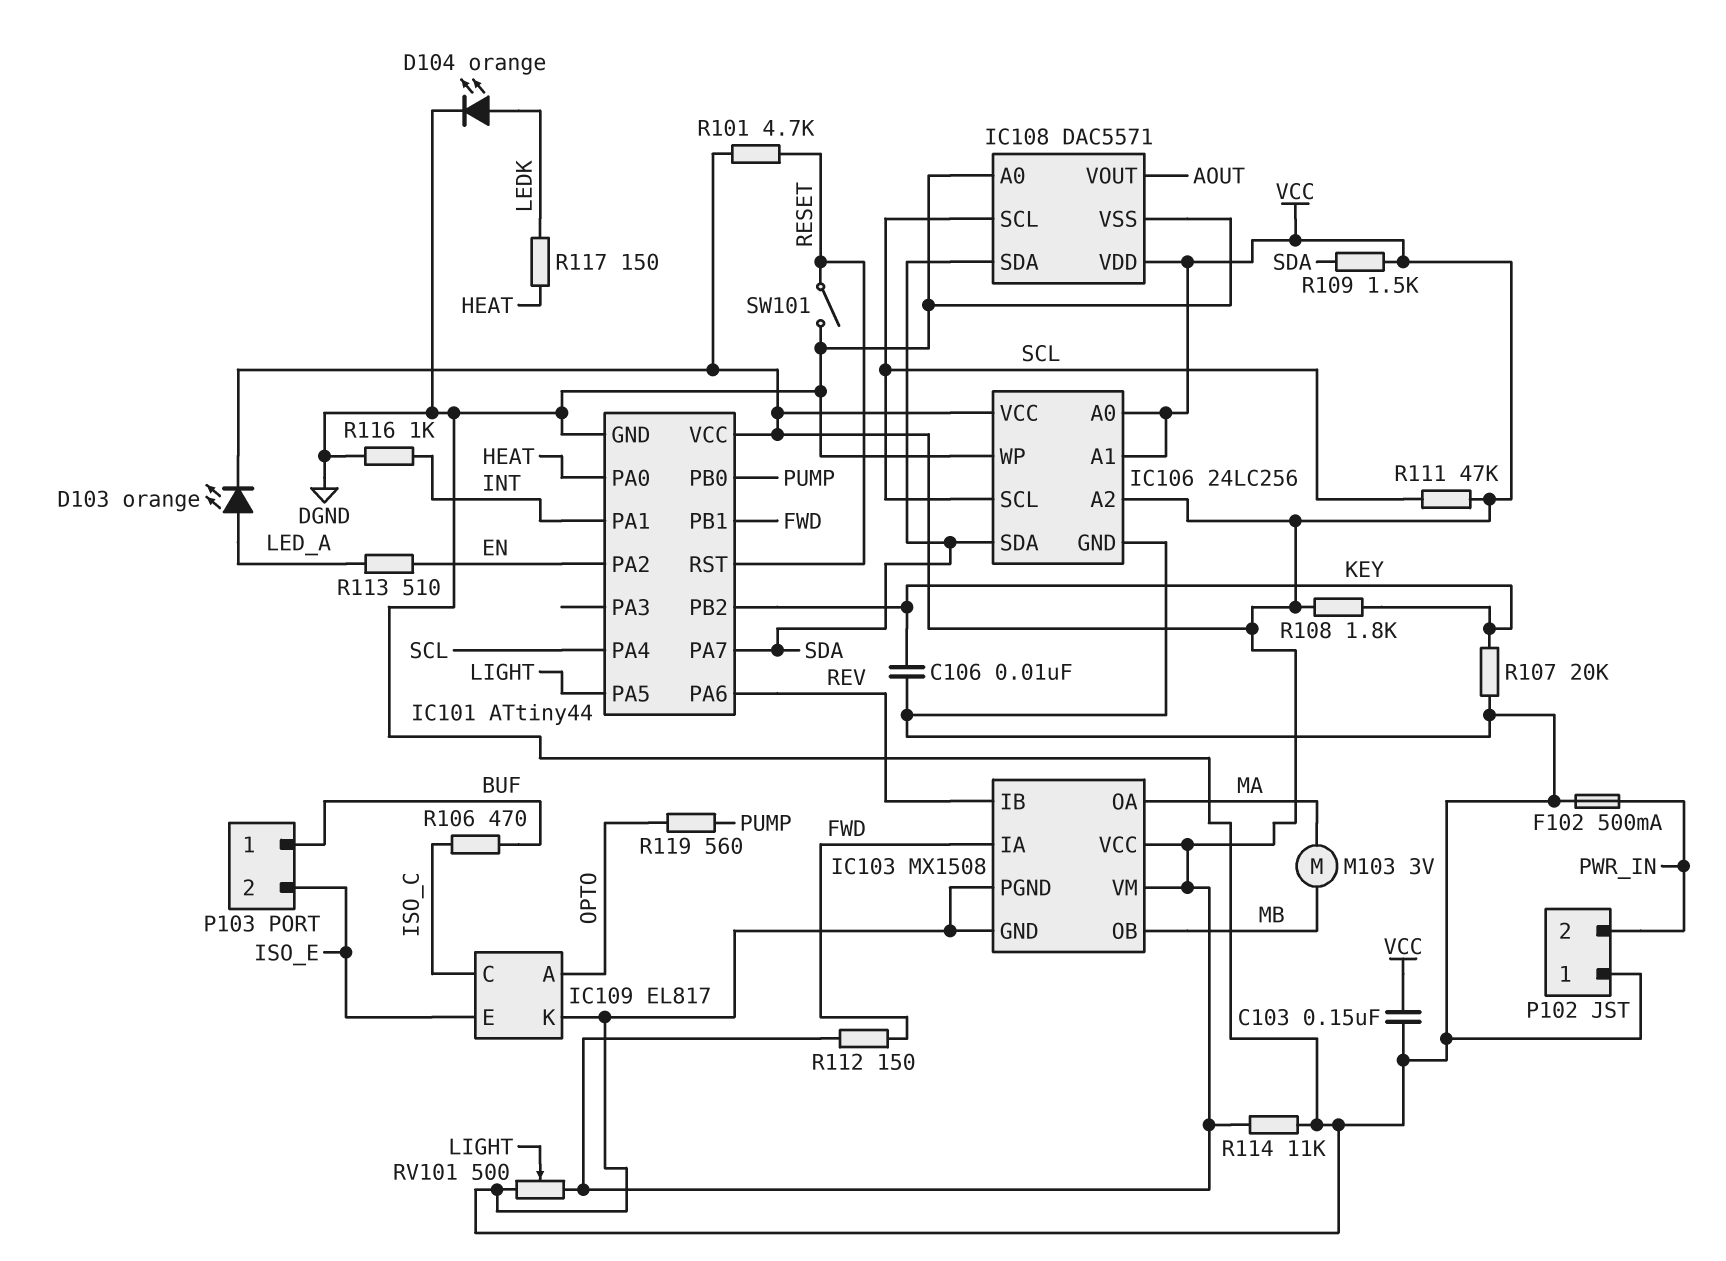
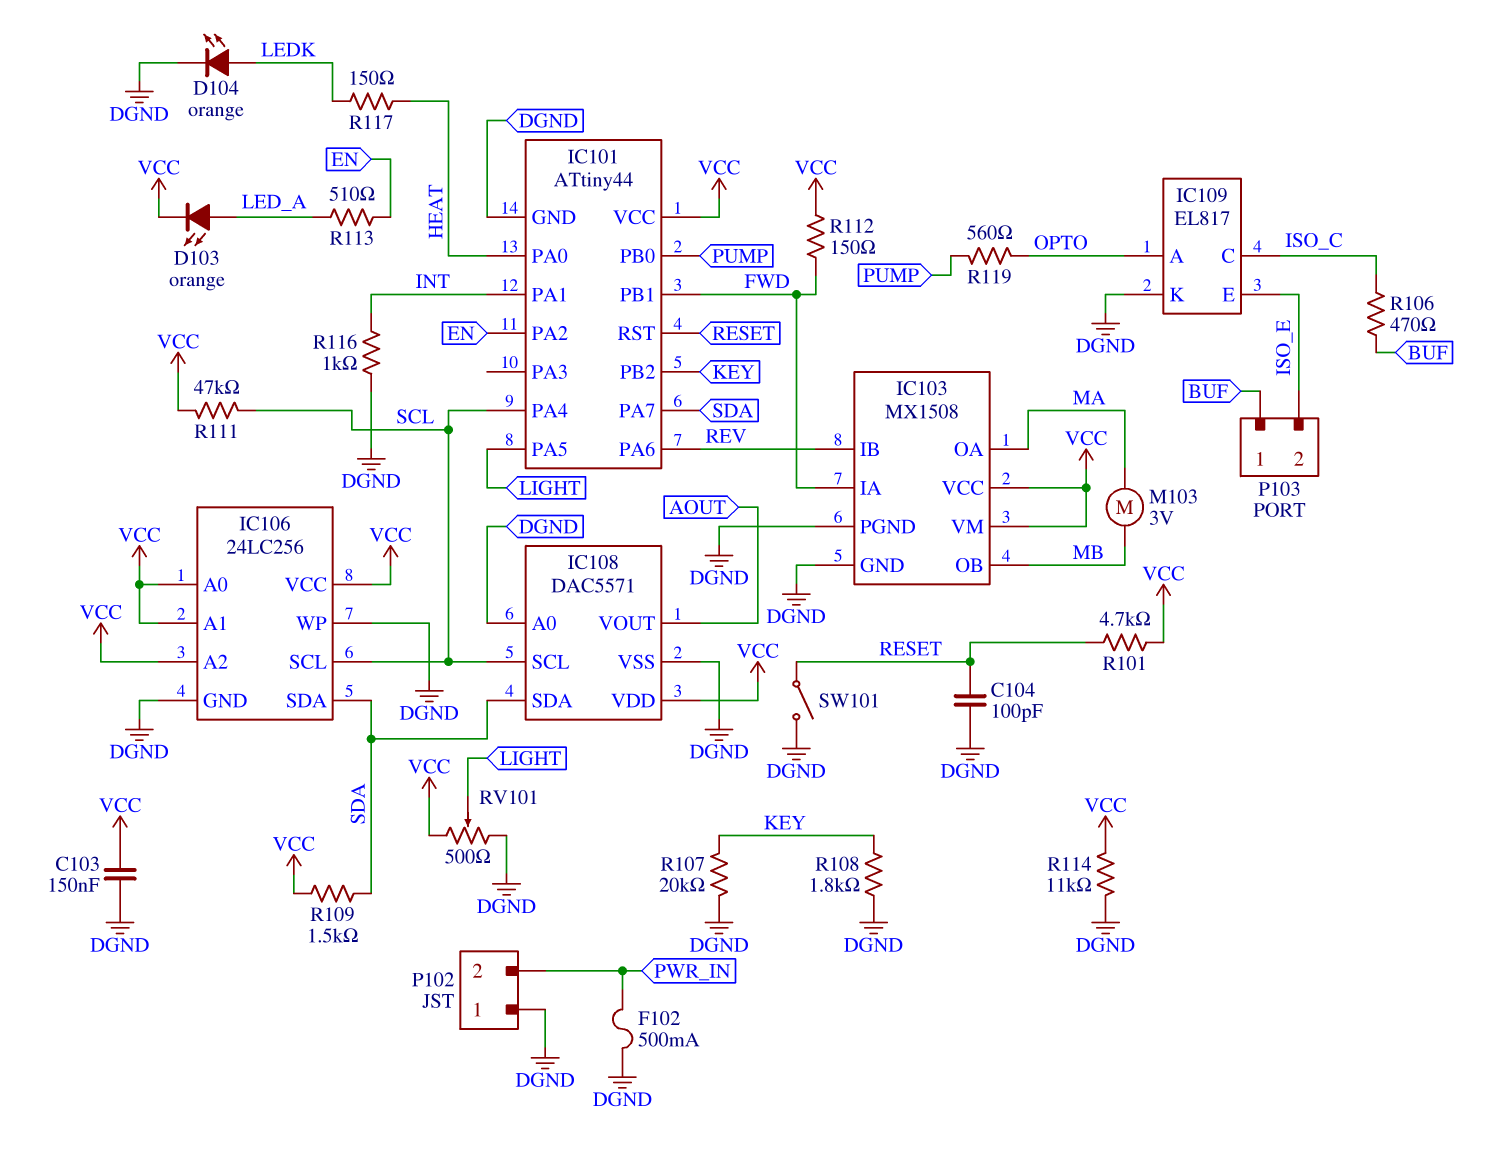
C104: none -> 100pF (DGND, RESET)
C106: 10nF (DGND, KEY) -> none
R108: 1.8k (KEY, VCC) -> 1.8k (DGND, KEY)

